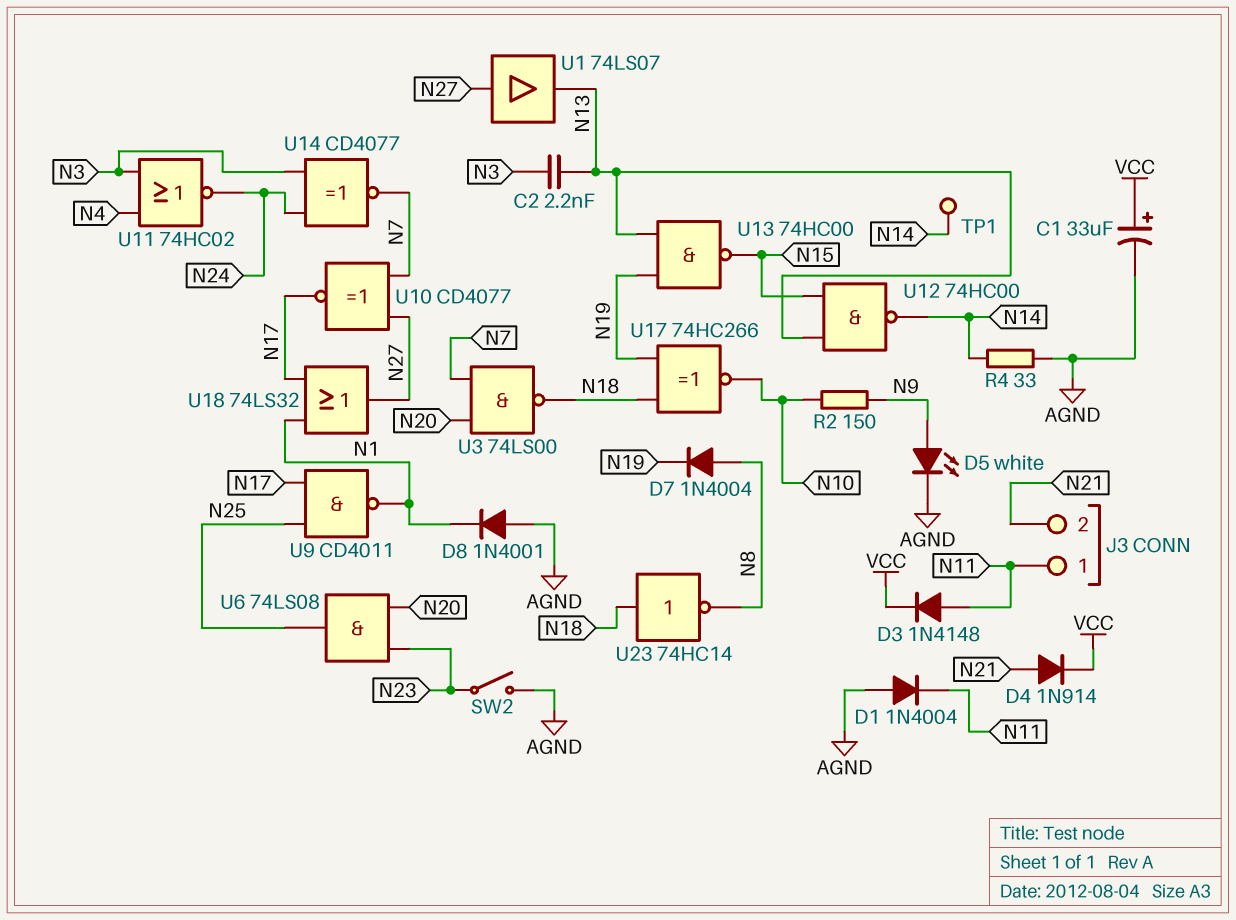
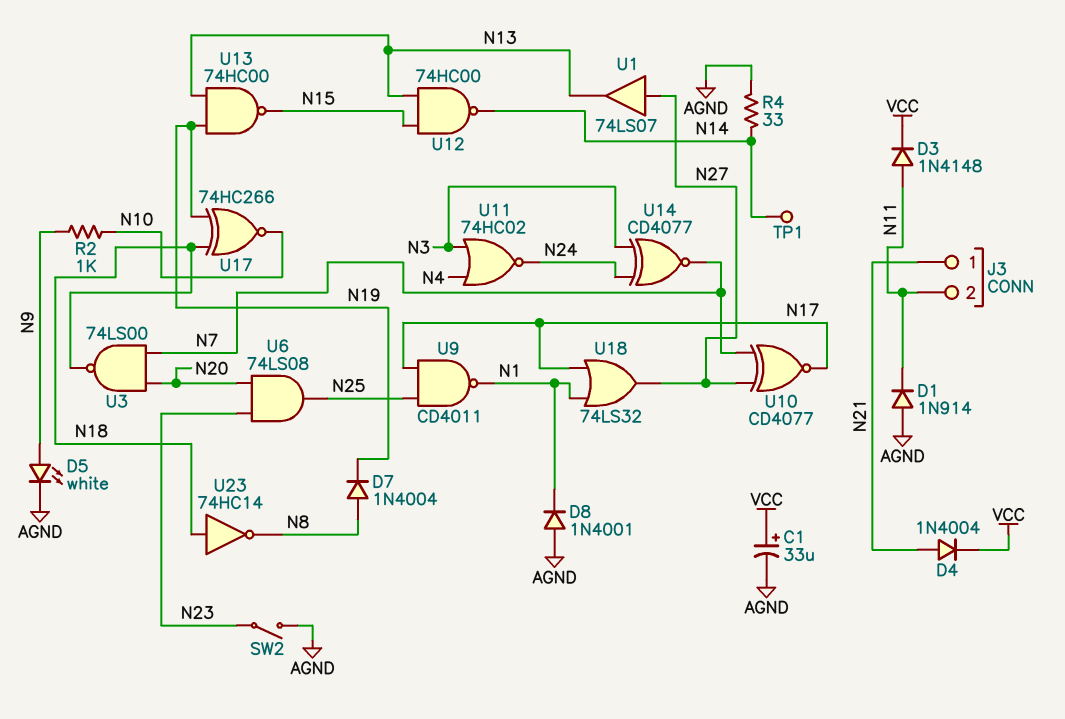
C2: 2.2nF (N3, N13) -> none
D1: diode 1N4004 (A AGND, K N11) -> diode 1N914 (A AGND, K N11)
D4: diode 1N914 (A N21, K VCC) -> diode 1N4004 (A N21, K VCC)
J3 pin 1: N11 -> N21
J3 pin 2: N21 -> N11
R2: 150 (N9, N10) -> 1k (N9, N10)

